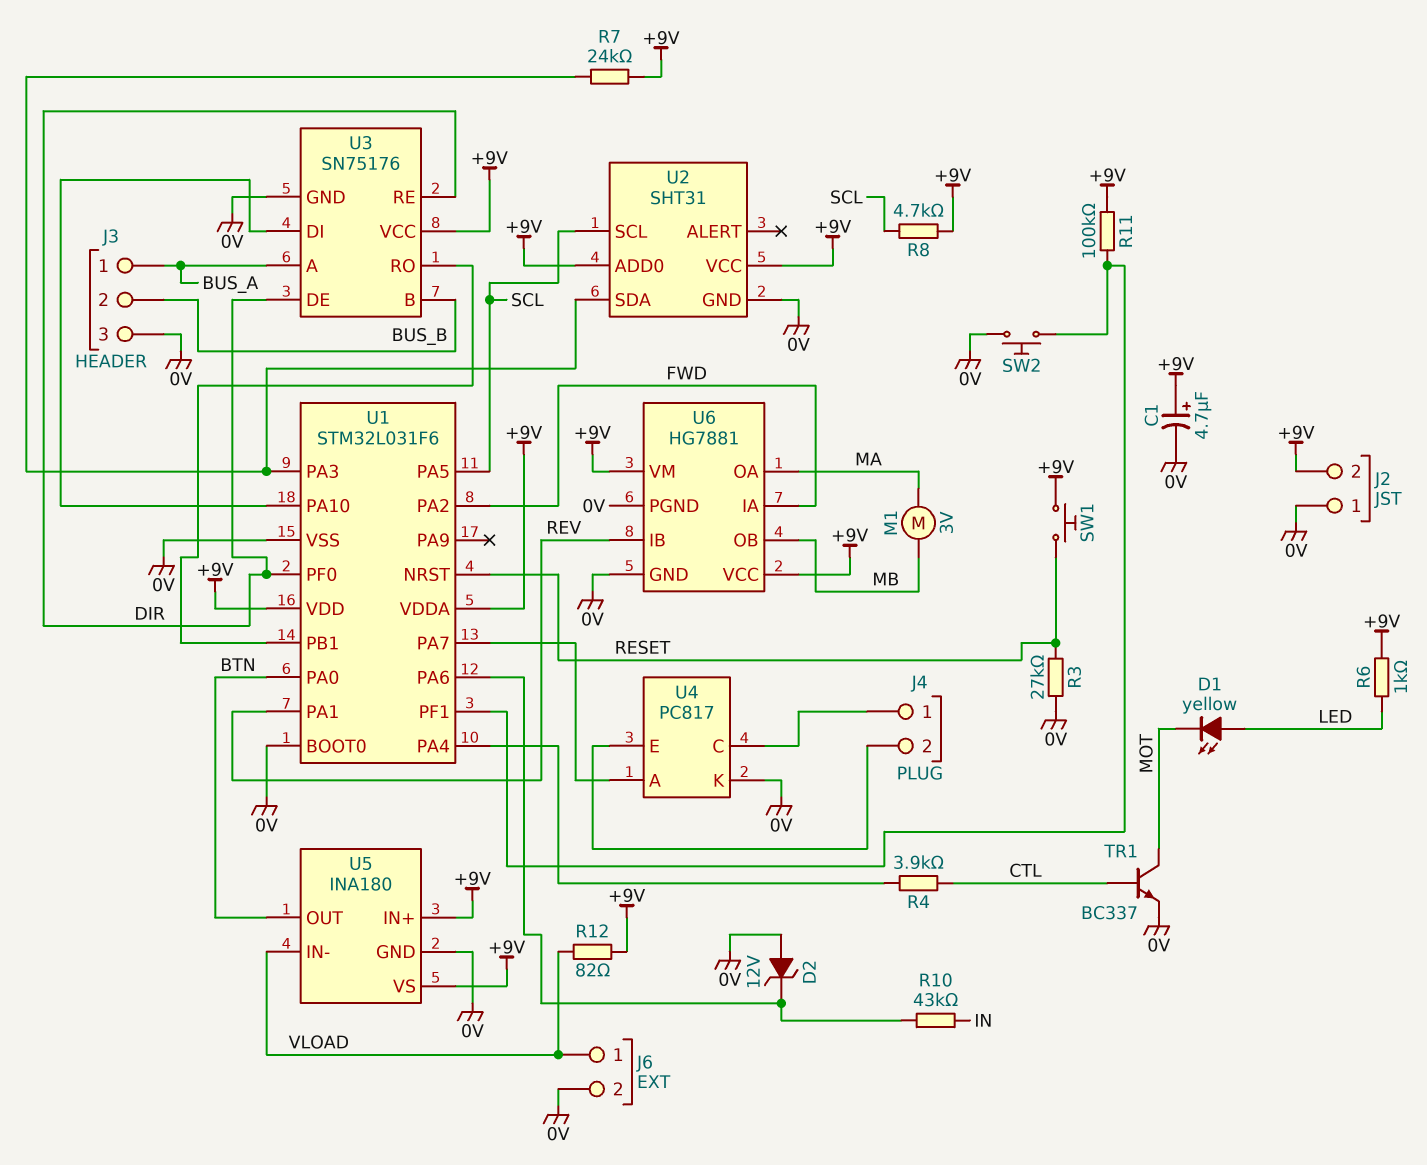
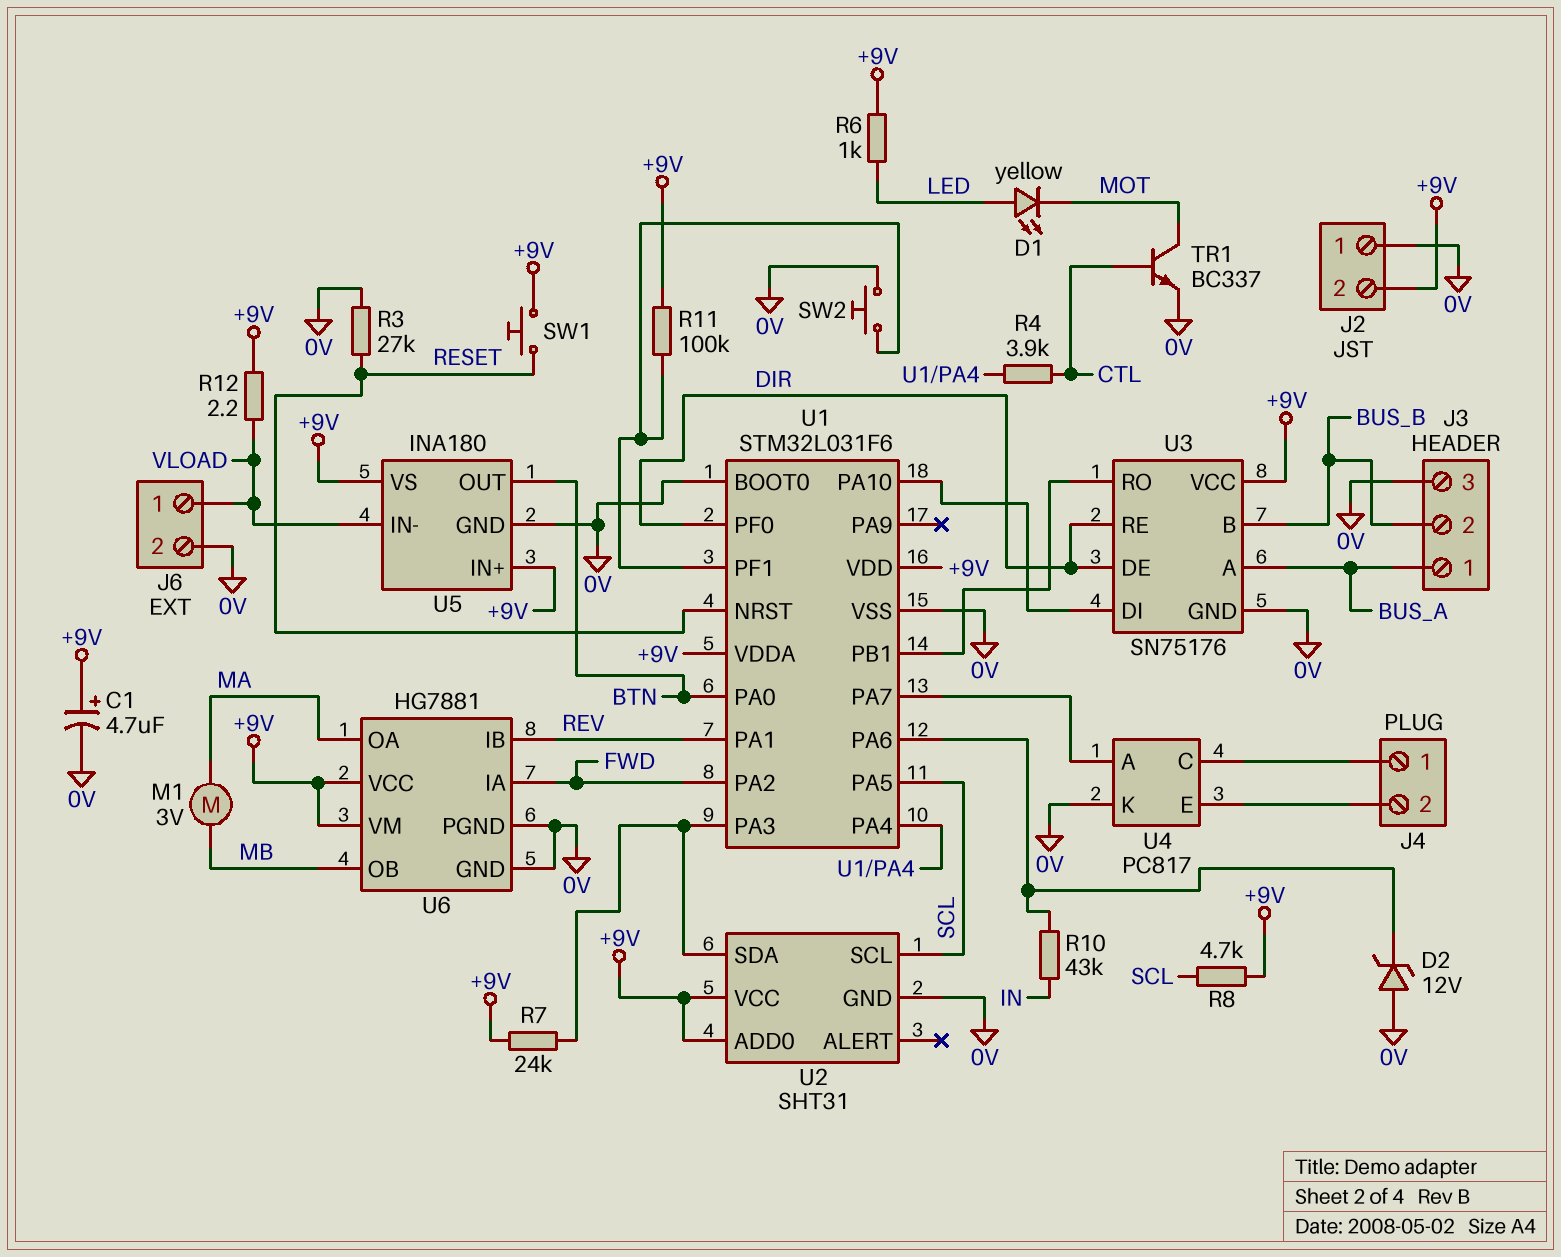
R12: 82 (+9V, VLOAD) -> 2.2 (+9V, VLOAD)

